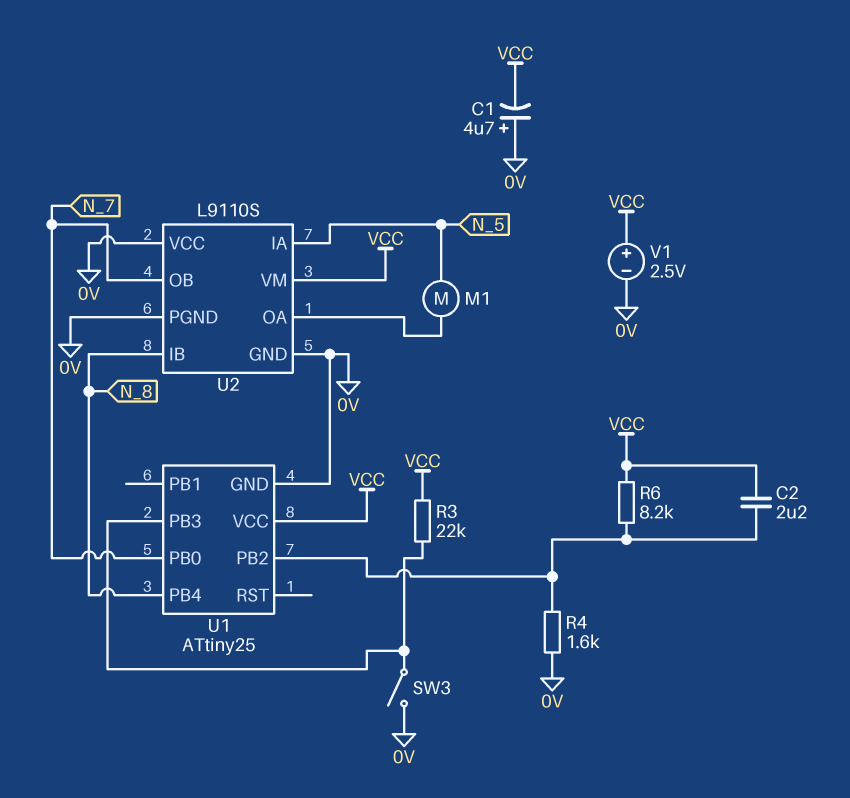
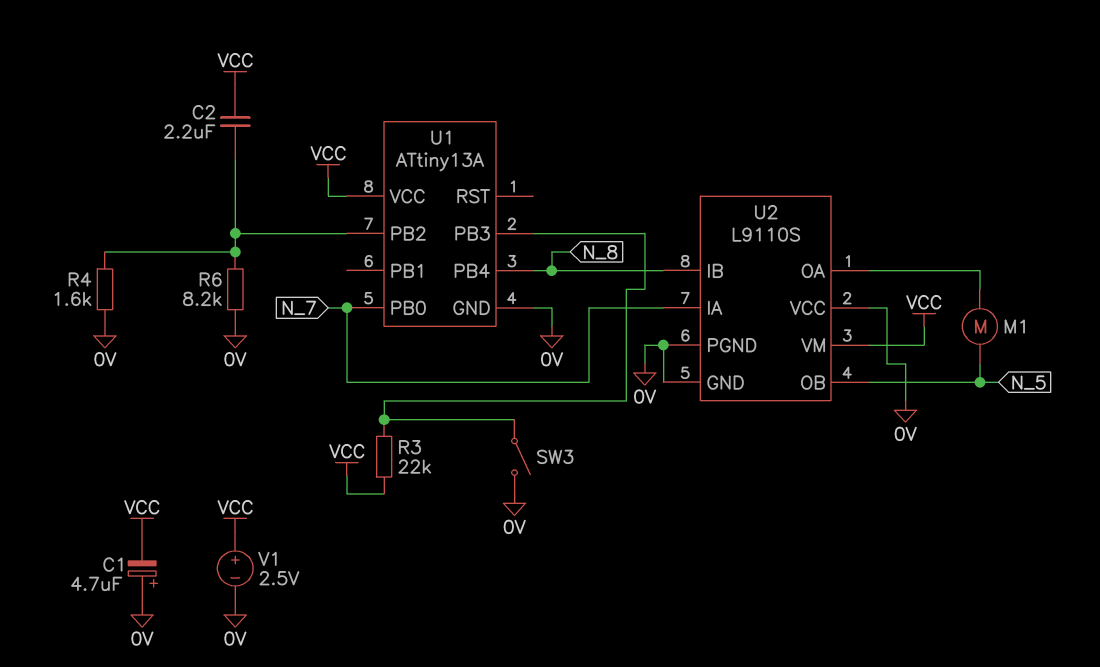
R6: 8.2k (U1/PB2, VCC) -> 8.2k (0V, U1/PB2)
U1: ATtiny25 -> ATtiny13A
U2 pin IA: N_5 -> N_7
U2 pin OB: N_7 -> N_5

